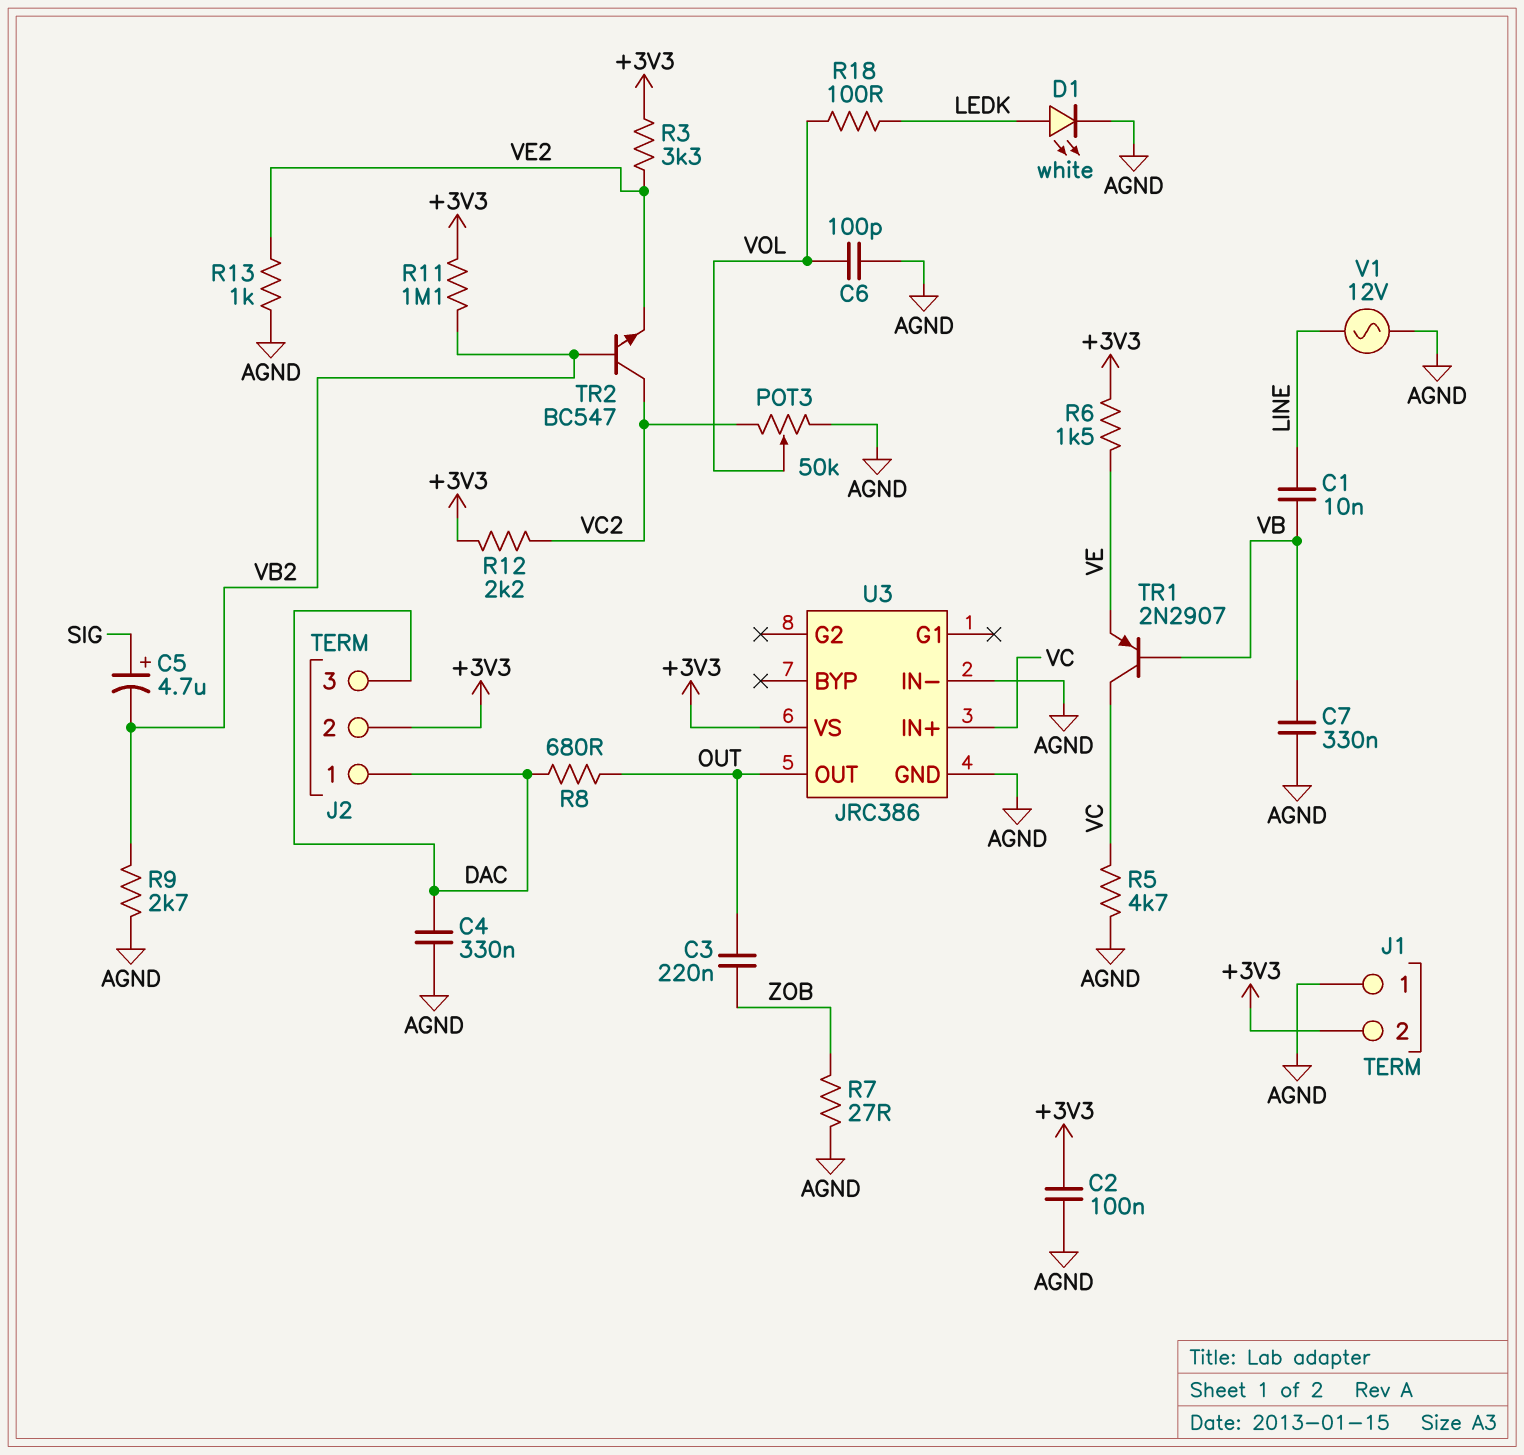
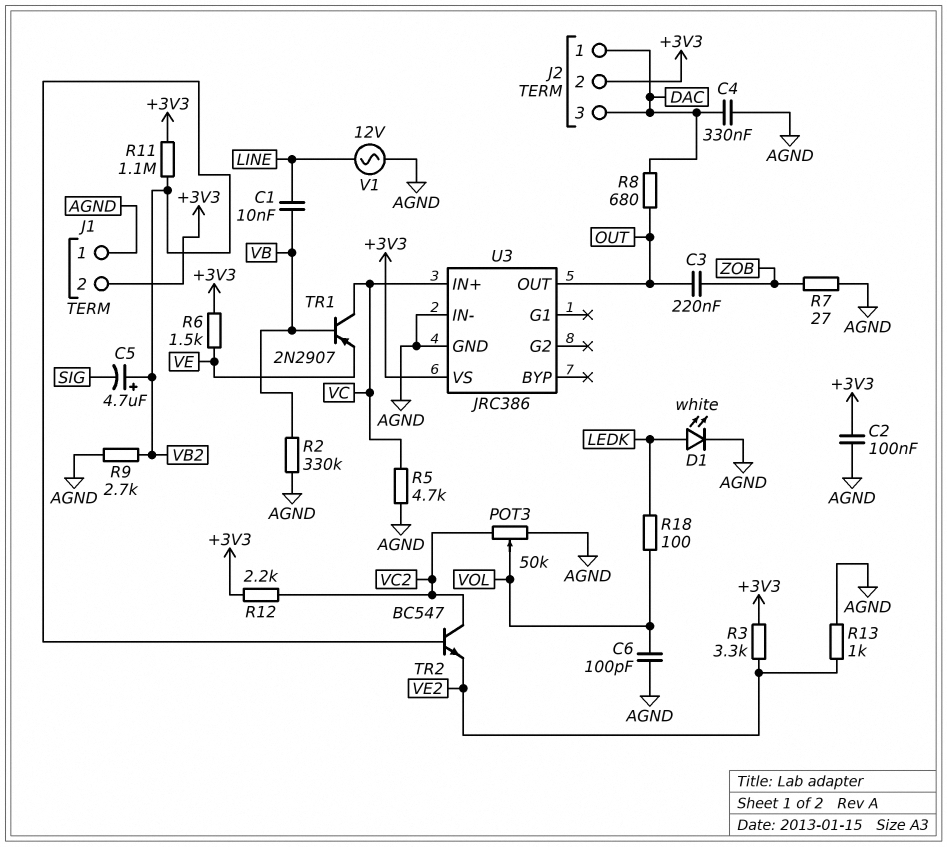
C5: 4.7uF (plus SIG, minus VB2) -> 4.7uF (plus VB2, minus SIG)
C7: 330nF (AGND, VB) -> none
R2: none -> 330k (AGND, VB)

